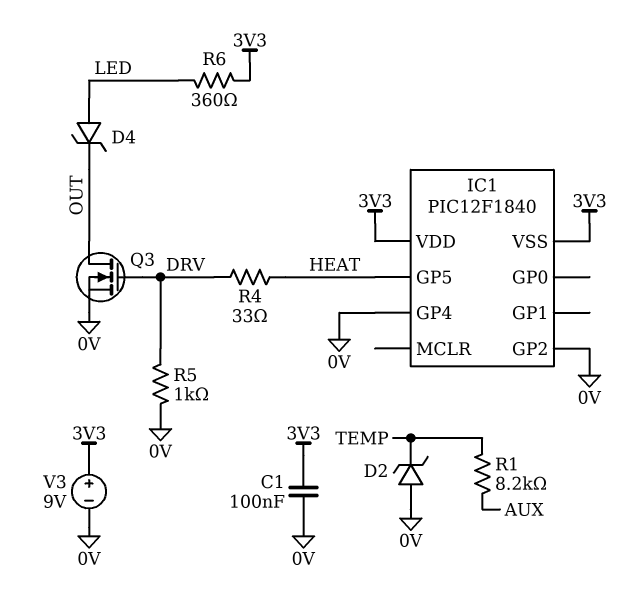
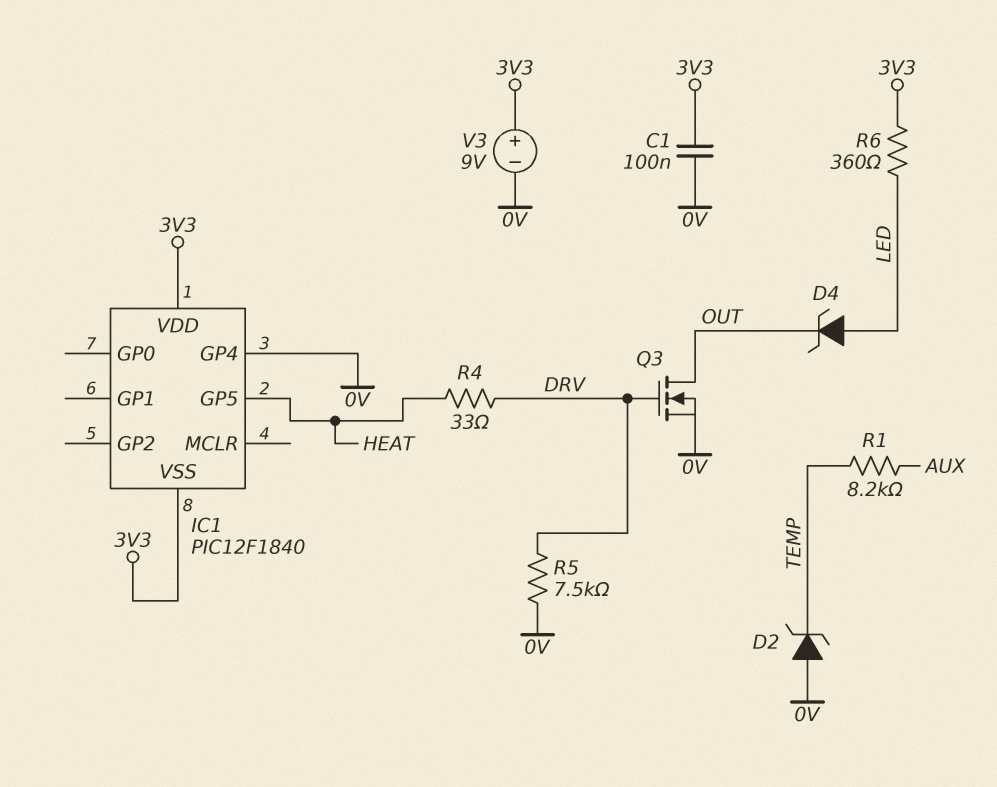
IC1 pin GP2: 0V -> none
R5: 1k (0V, DRV) -> 7.5k (0V, DRV)

